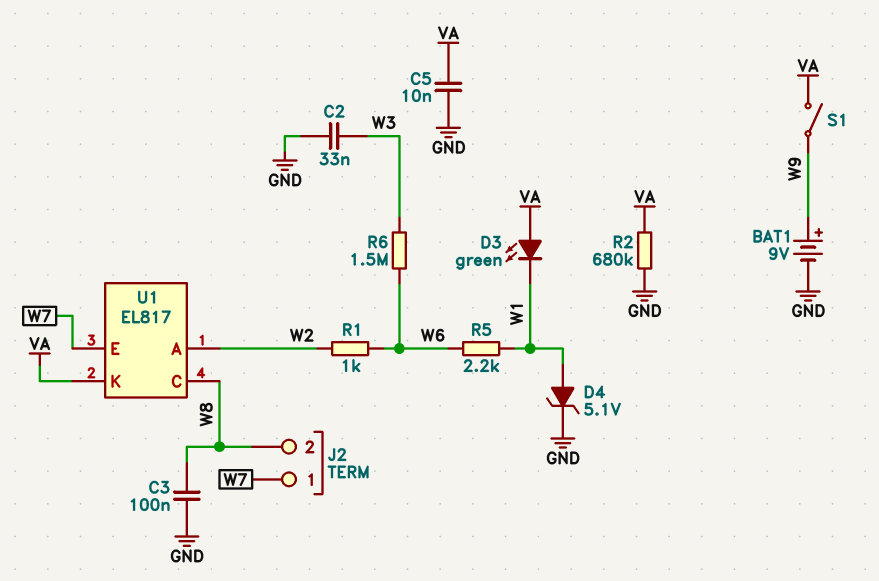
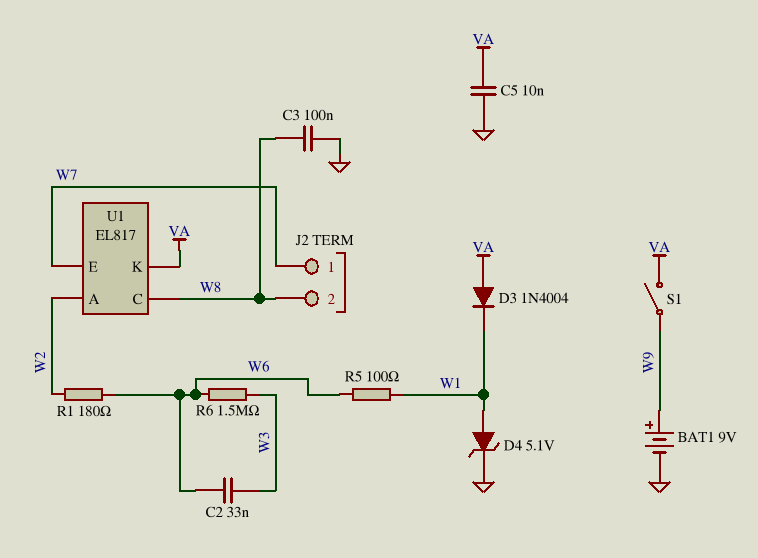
C2: 33nF (GND, W3) -> 33nF (W3, W6)
D3: LED green (A VA, K W1) -> diode 1N4004 (A VA, K W1)
R1: 1k (W2, W6) -> 180 (W2, W6)
R2: 680k (GND, VA) -> none
R5: 2.2k (W1, W6) -> 100 (W1, W6)

